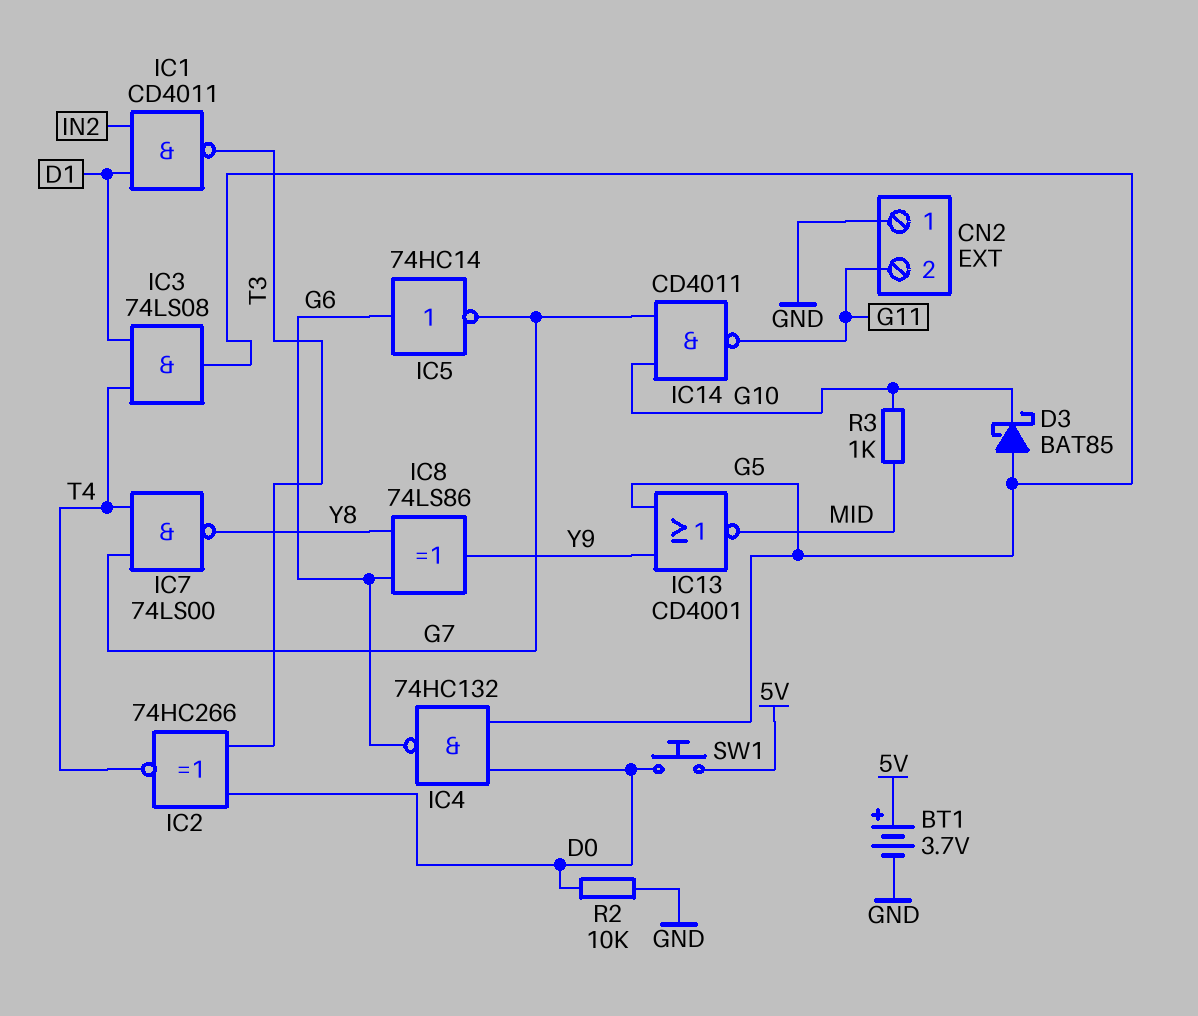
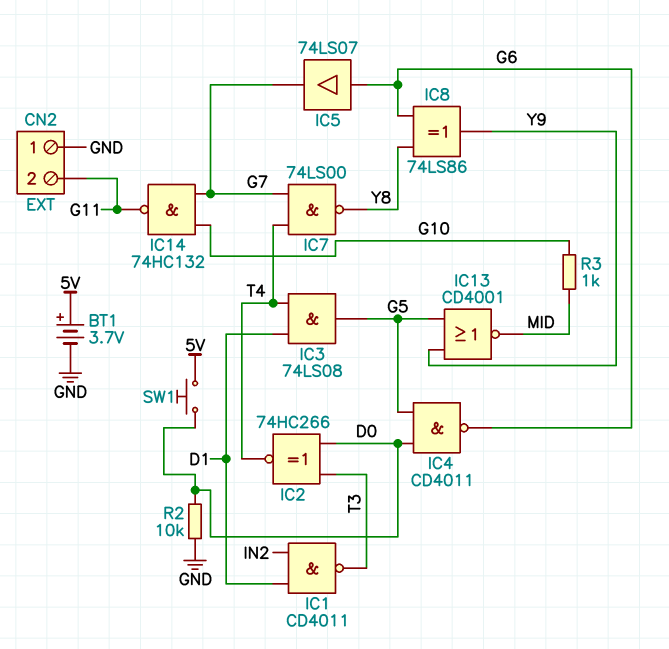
D3: schottky BAT85 (A G5, K G10) -> none
IC4: NAND 74HC132 (in D0, in G5, out G6) -> NAND CD4011 (in D0, in G5, out G6)
IC5: NOT 74HC14 (in G6, out G7) -> buffer 74LS07 (in G6, out G7)
IC14: NAND CD4011 (in G7, in G10, out G11) -> NAND 74HC132 (in G7, in G10, out G11)

